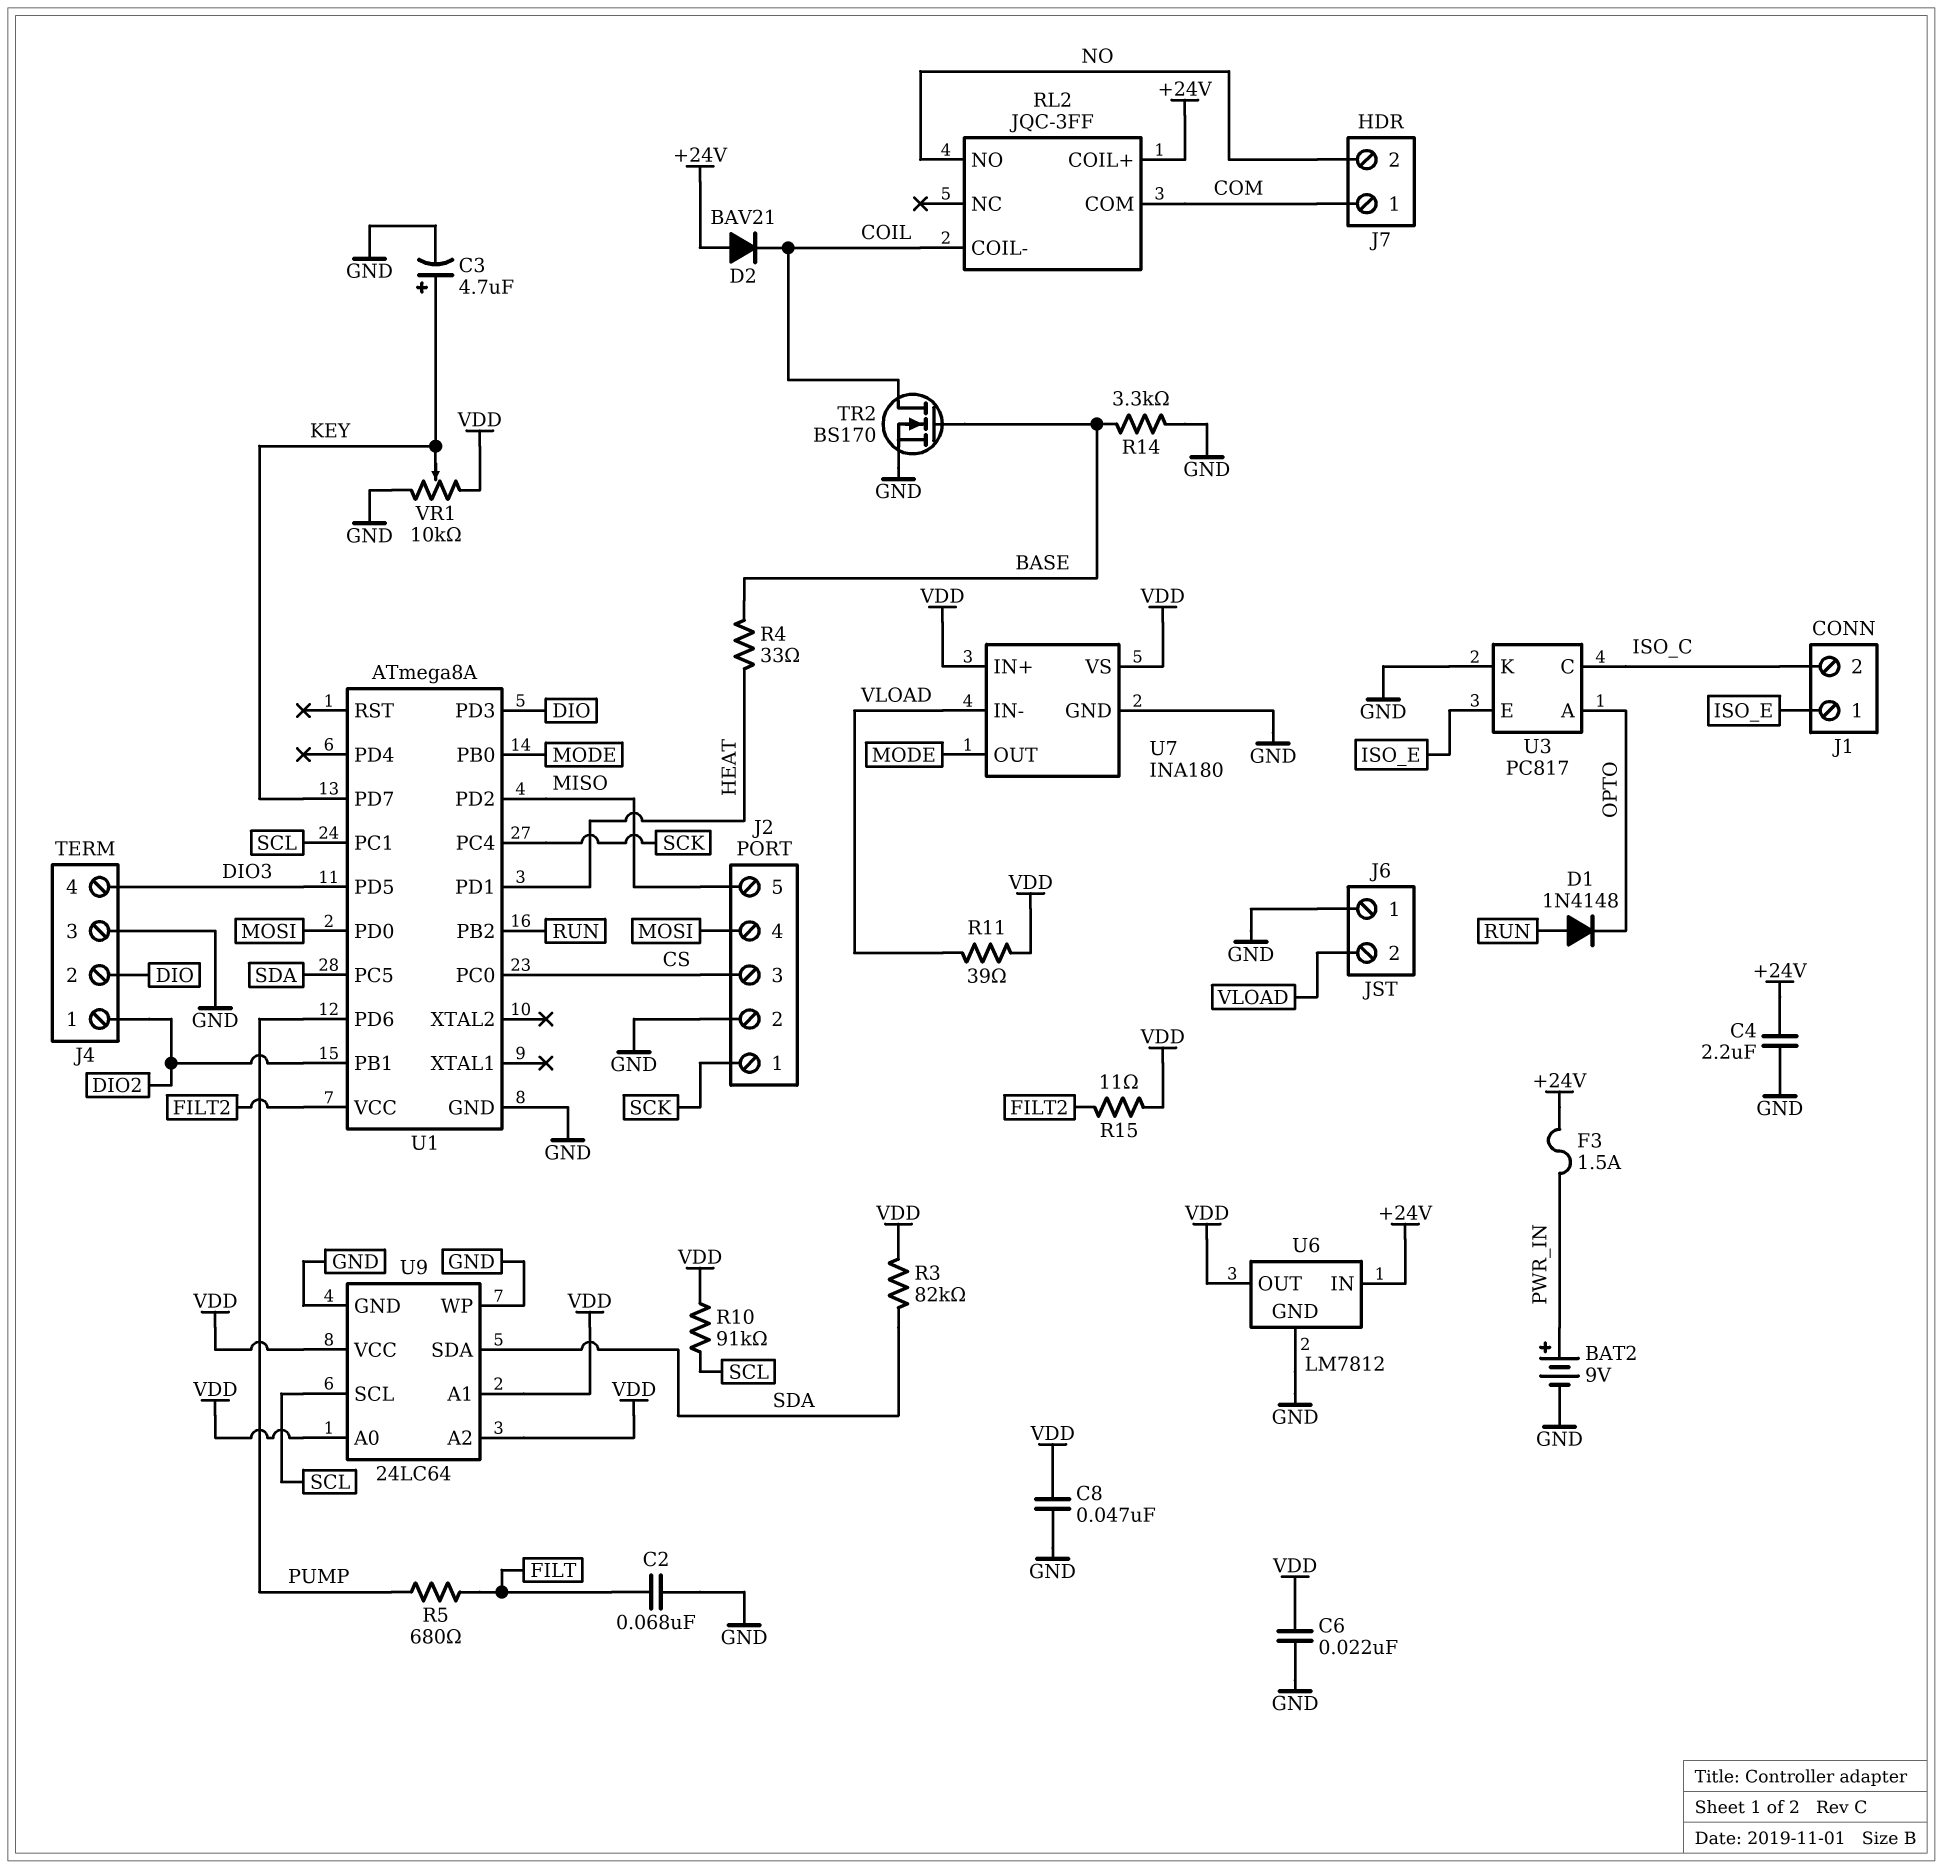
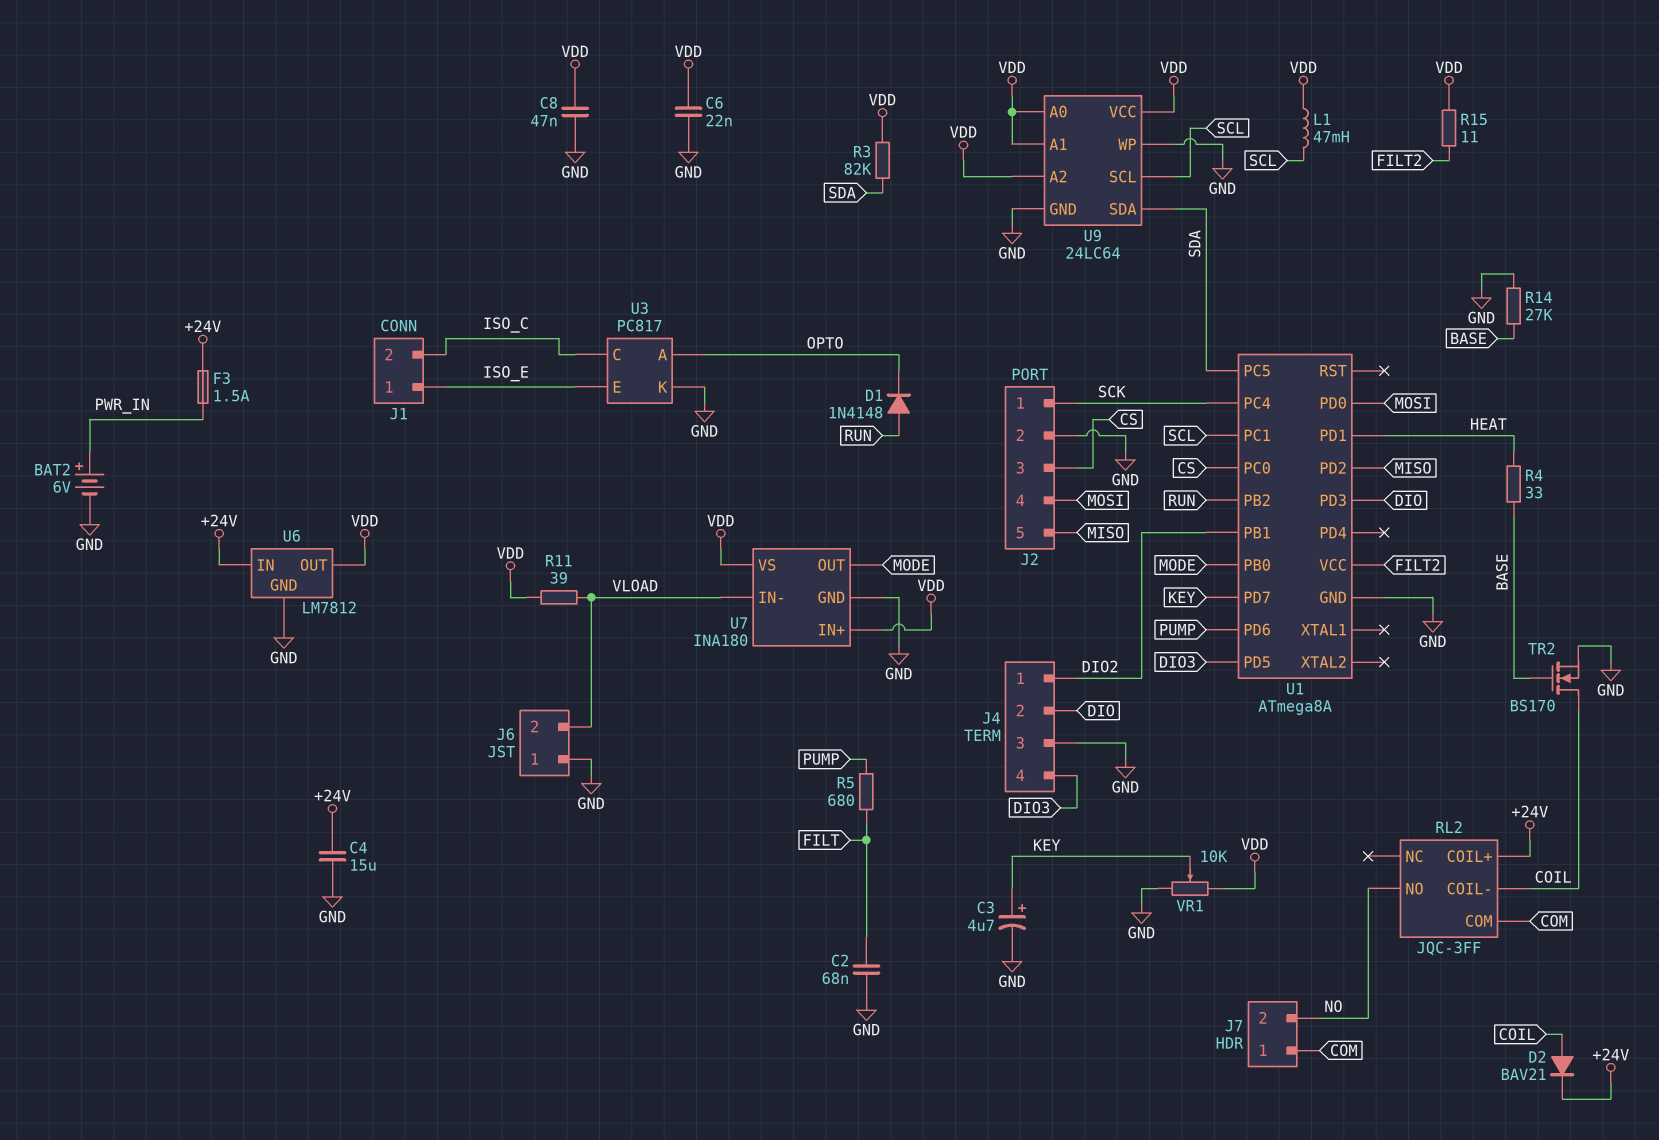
BAT2: 9V (plus PWR_IN, minus GND) -> 6V (plus PWR_IN, minus GND)
C4: 2.2uF (+24V, GND) -> 15uF (+24V, GND)
D2: diode BAV21 (A +24V, K COIL) -> diode BAV21 (A COIL, K +24V)
L1: none -> 47mH (SCL, VDD)
R10: 91k (SCL, VDD) -> none
R14: 3.3k (BASE, GND) -> 27k (BASE, GND)

